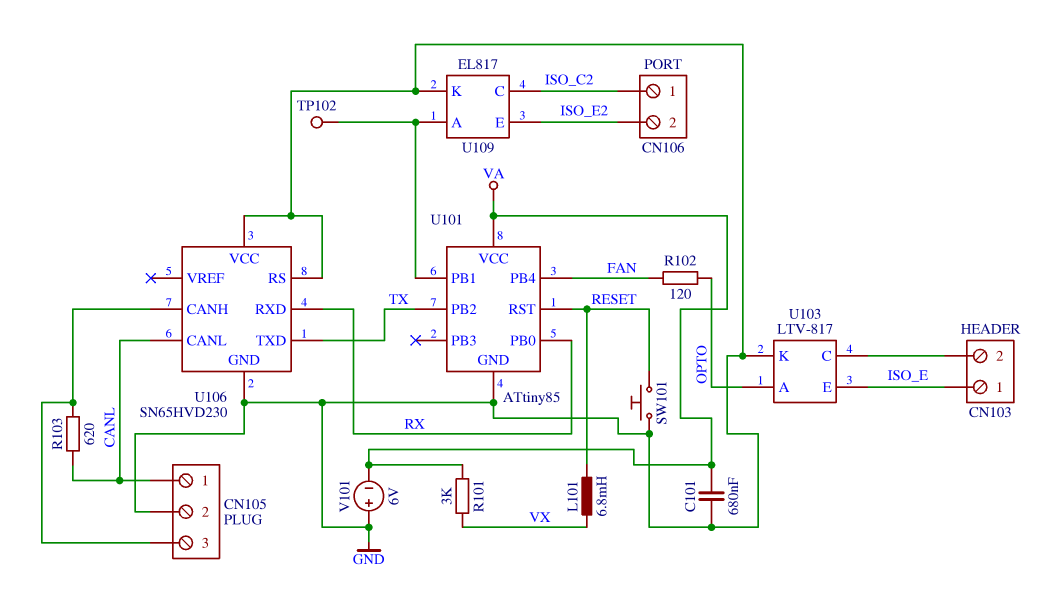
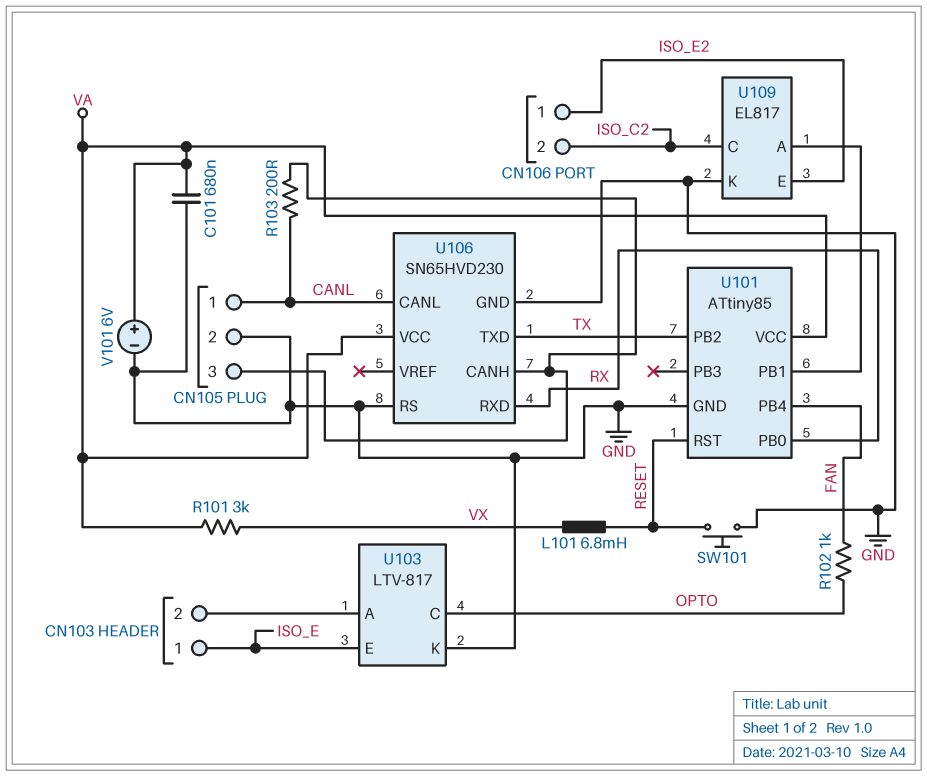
CN106 pin 1: ISO_C2 -> ISO_E2
CN106 pin 2: ISO_E2 -> ISO_C2
R102: 120 (FAN, OPTO) -> 1k (FAN, OPTO)
R103: 620 (CANL, CN105/3) -> 200 (CANL, CN105/3)
TP102: test point (U101/PB1) -> none
U103 pin A: OPTO -> CN103/2
U103 pin C: CN103/2 -> OPTO
U106 pin VCC: GND -> VA
V101: 6V (plus GND, minus VA) -> 6V (plus VA, minus GND)

